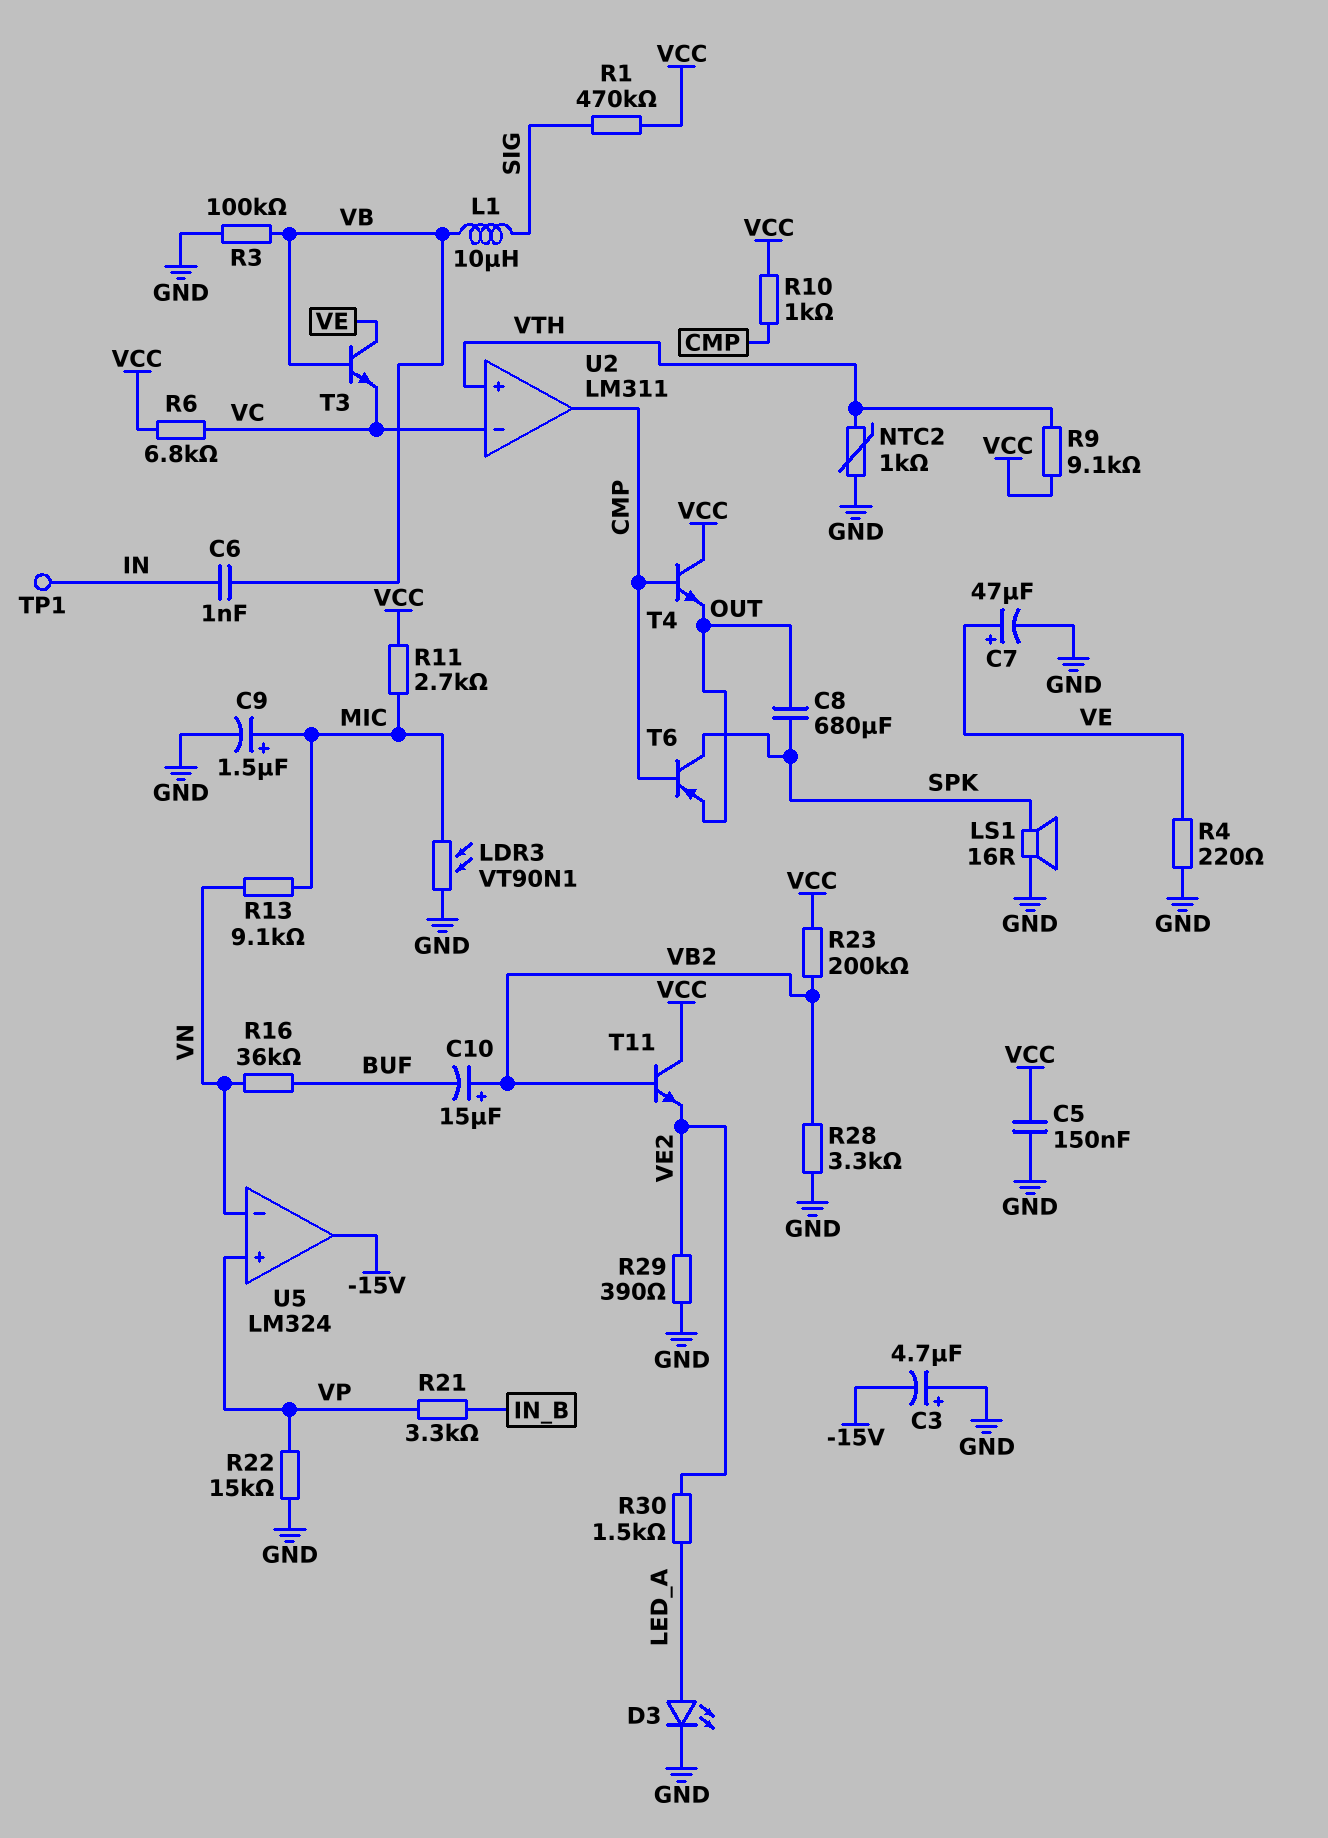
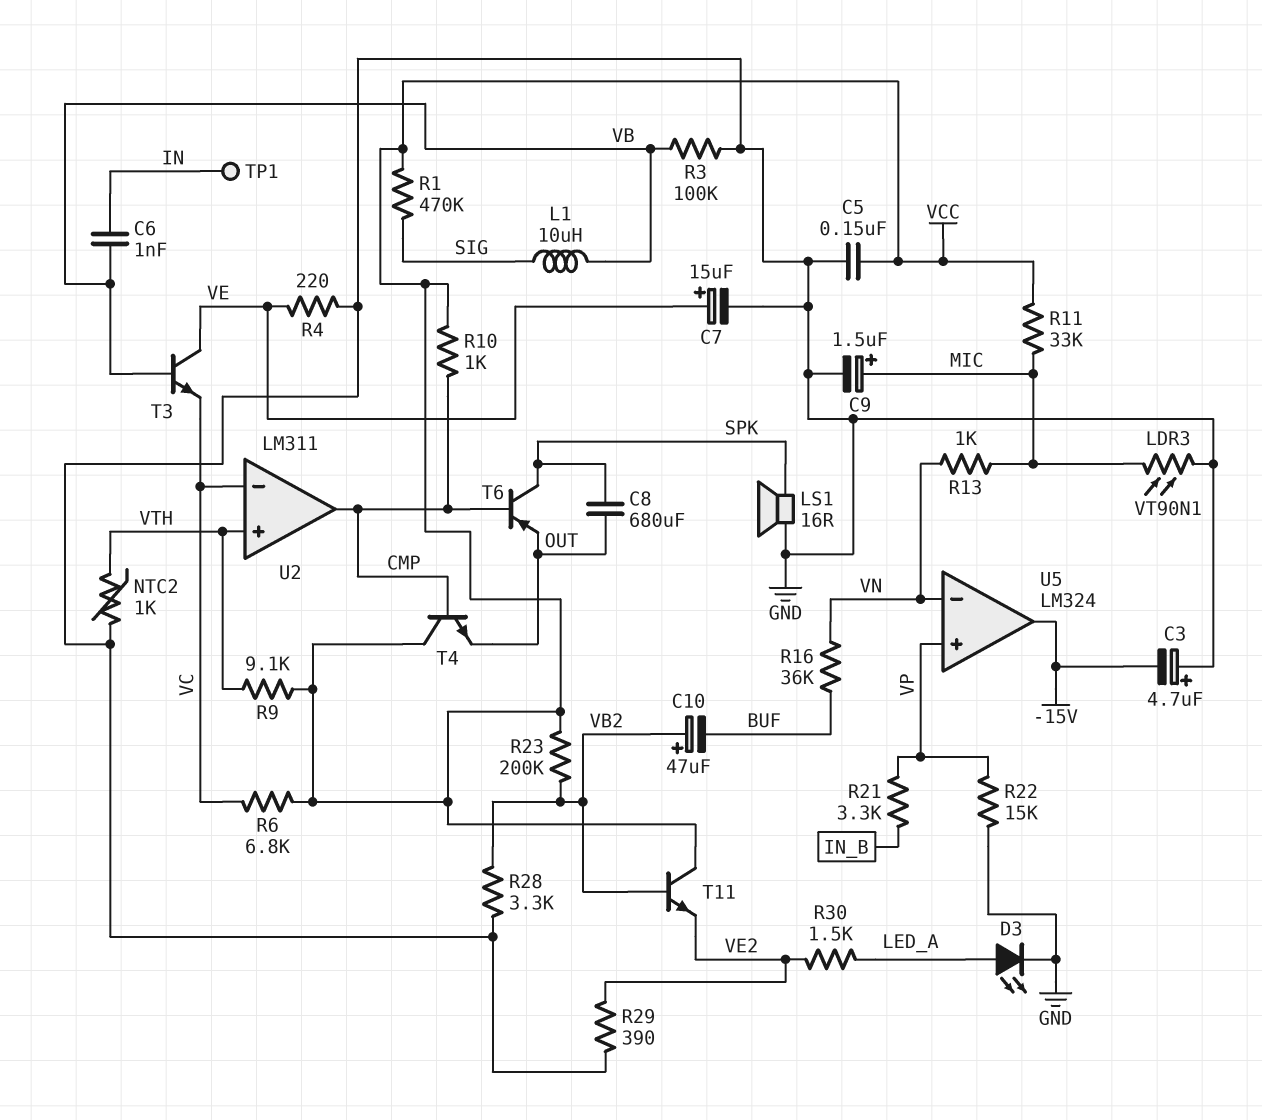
C7: 47uF (plus VE, minus GND) -> 15uF (plus VE, minus GND)
C10: 15uF (plus VB2, minus BUF) -> 47uF (plus VB2, minus BUF)
R11: 2.7k (MIC, VCC) -> 33k (MIC, VCC)
R13: 9.1k (MIC, VN) -> 1k (MIC, VN)

